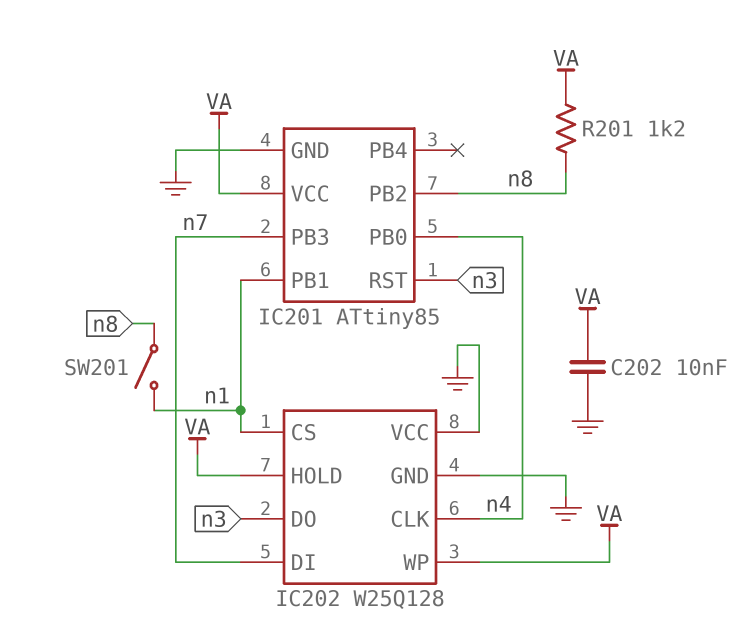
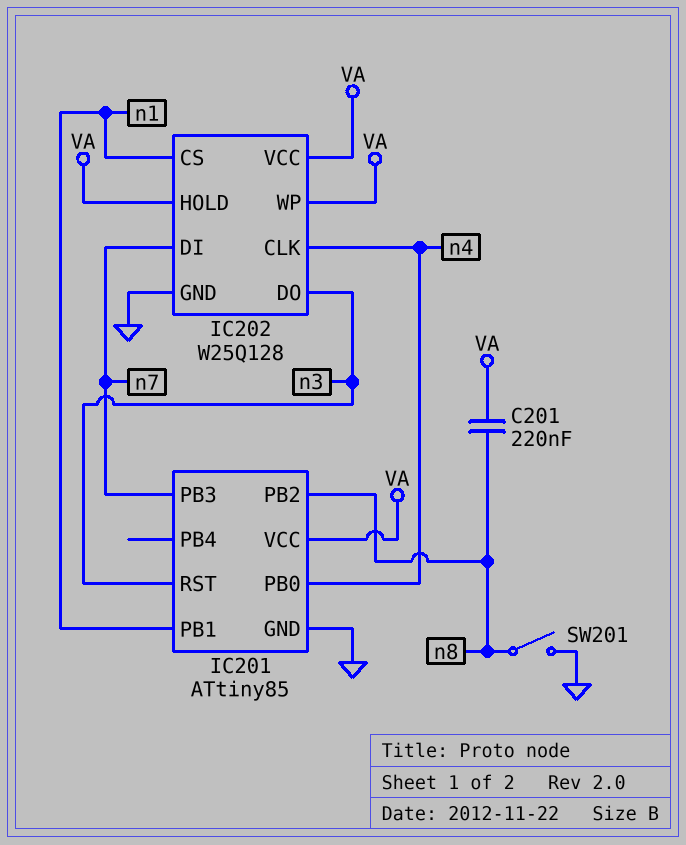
C201: none -> 220nF (VA, n8)
C202: 10nF (GND, VA) -> none
IC202 pin VCC: GND -> VA
R201: 1.2k (VA, n8) -> none
SW201: switch (n1, n8) -> switch (GND, n8)

